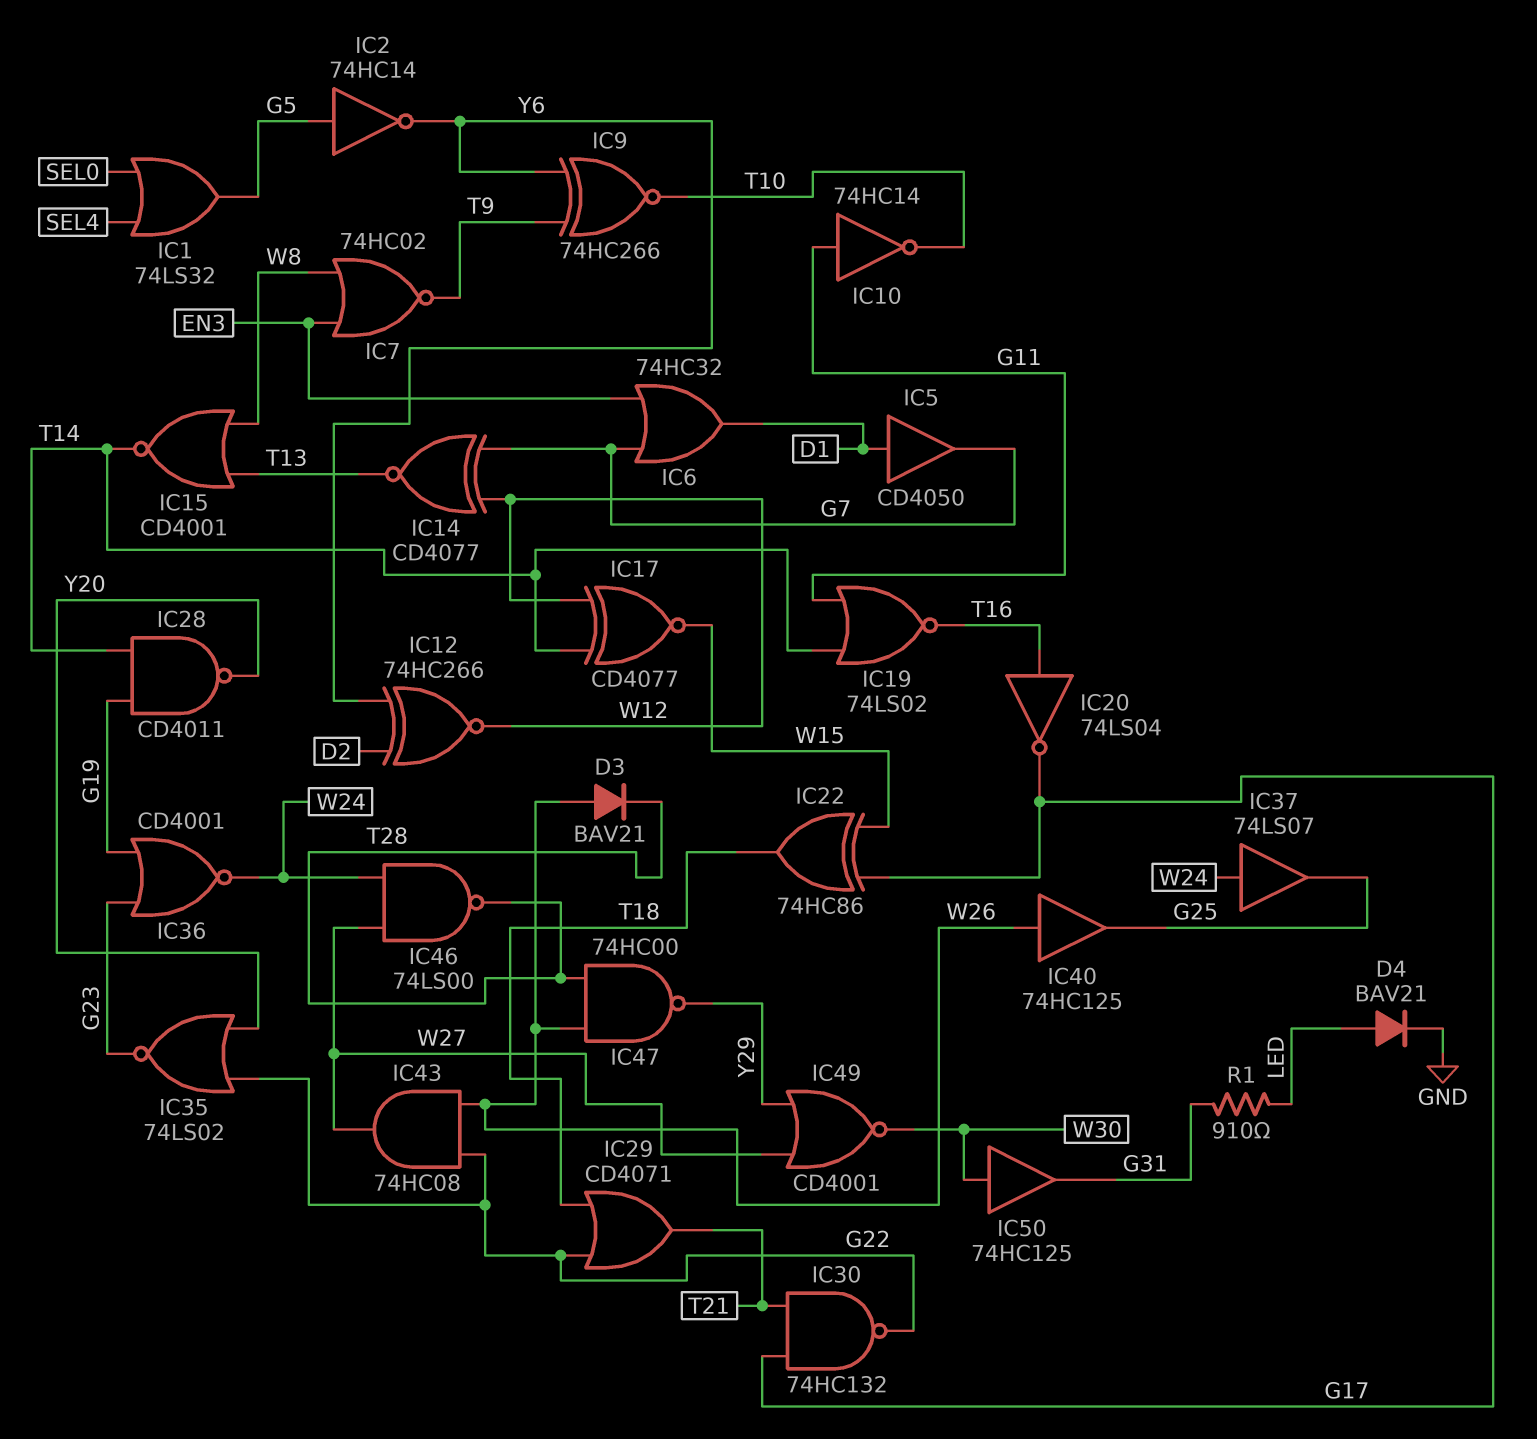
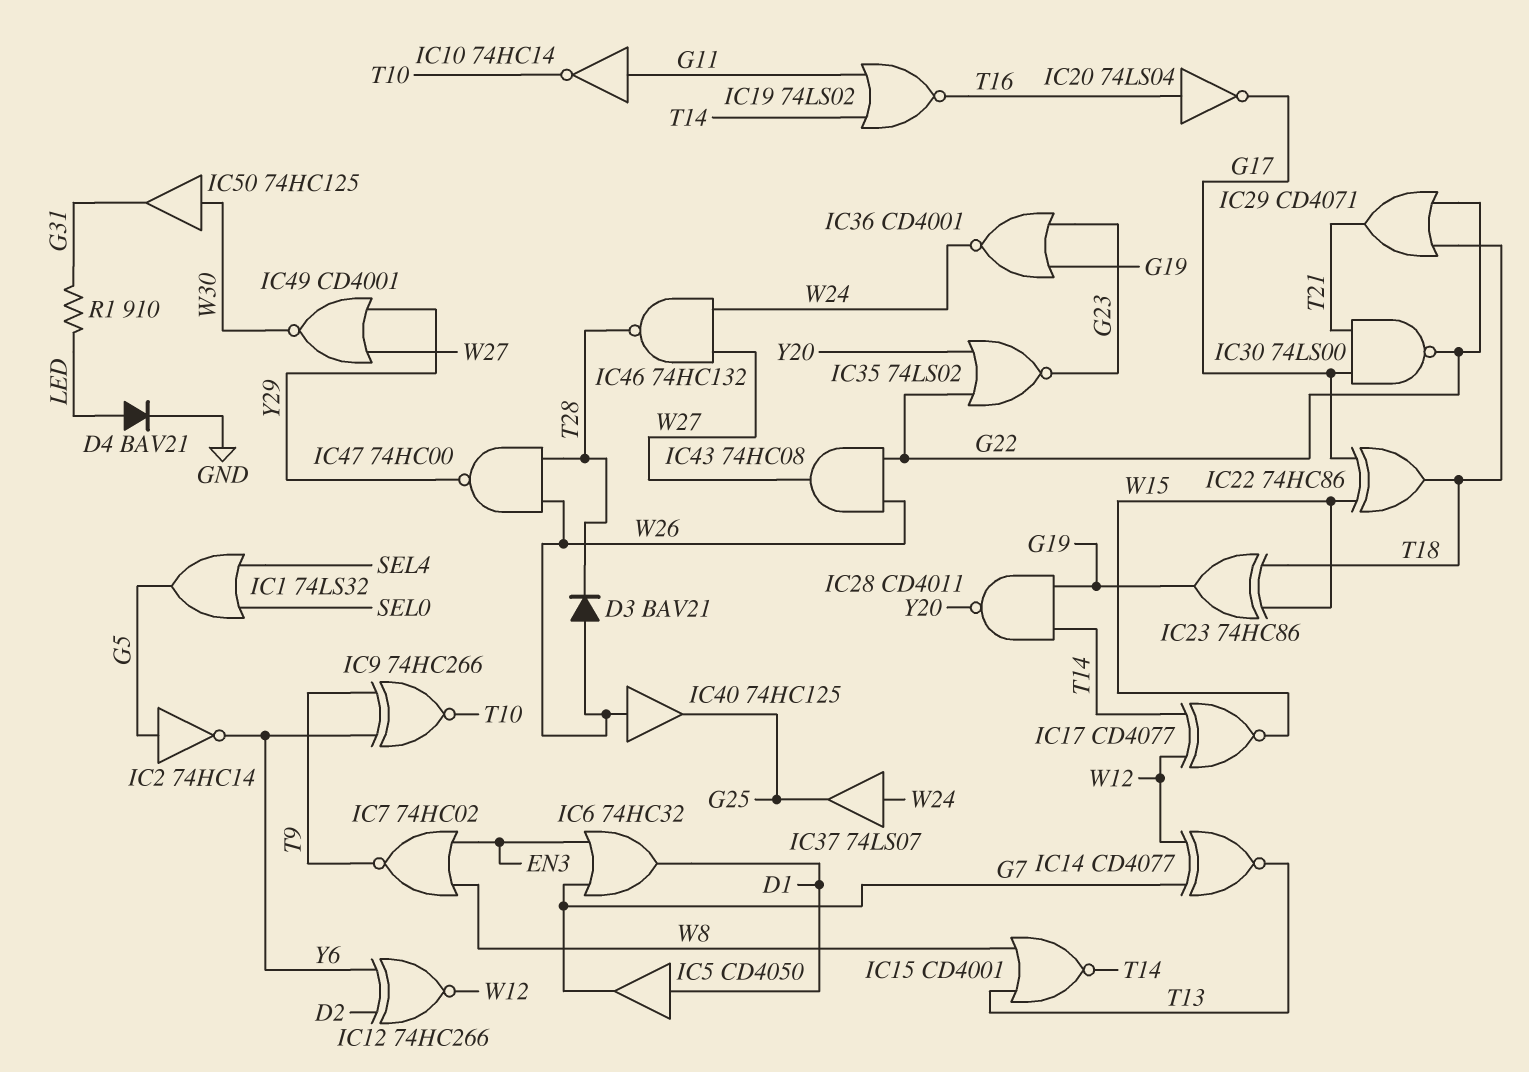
IC23: none -> XOR 74HC86 (in T18, in W15, out G19)
IC30: NAND 74HC132 (in G17, in T21, out G22) -> NAND 74LS00 (in G17, in T21, out G22)
IC46: NAND 74LS00 (in W24, in W27, out T28) -> NAND 74HC132 (in W24, in W27, out T28)

